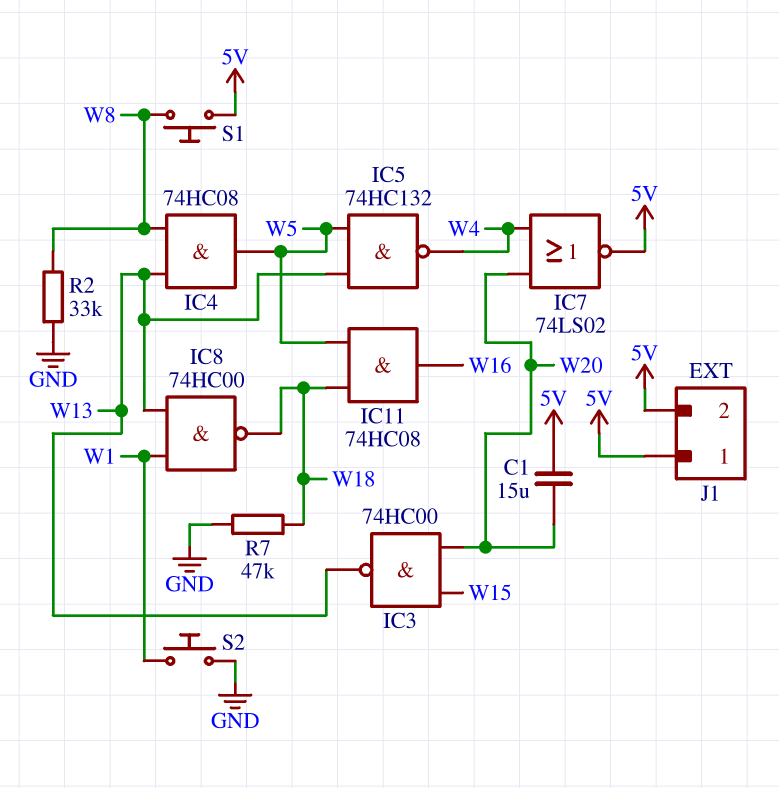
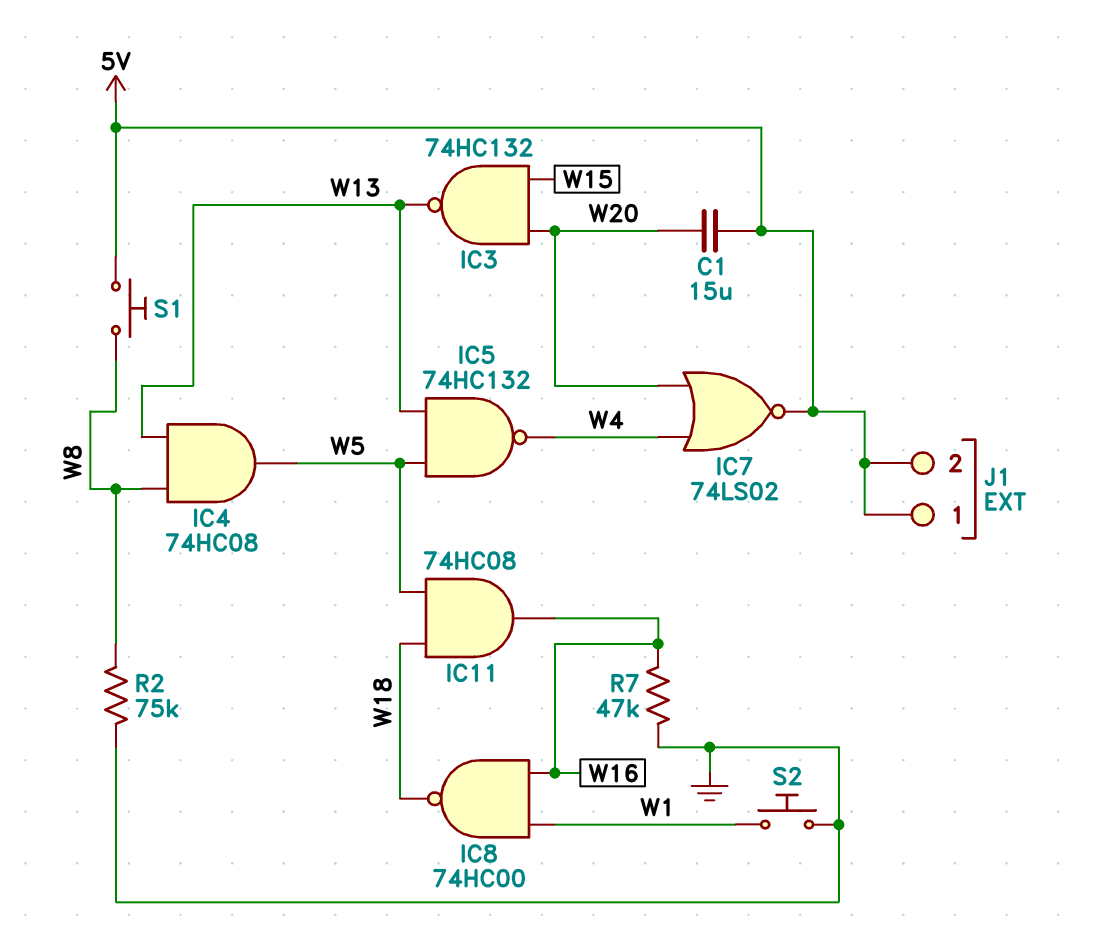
IC3: NAND 74HC00 (in W15, in W20, out W13) -> NAND 74HC132 (in W15, in W20, out W13)
IC8: NAND 74HC00 (in W1, in W13, out W18) -> NAND 74HC00 (in W1, in W16, out W18)
R2: 33k (GND, W8) -> 75k (GND, W8)
R7: 47k (GND, W18) -> 47k (GND, W16)

